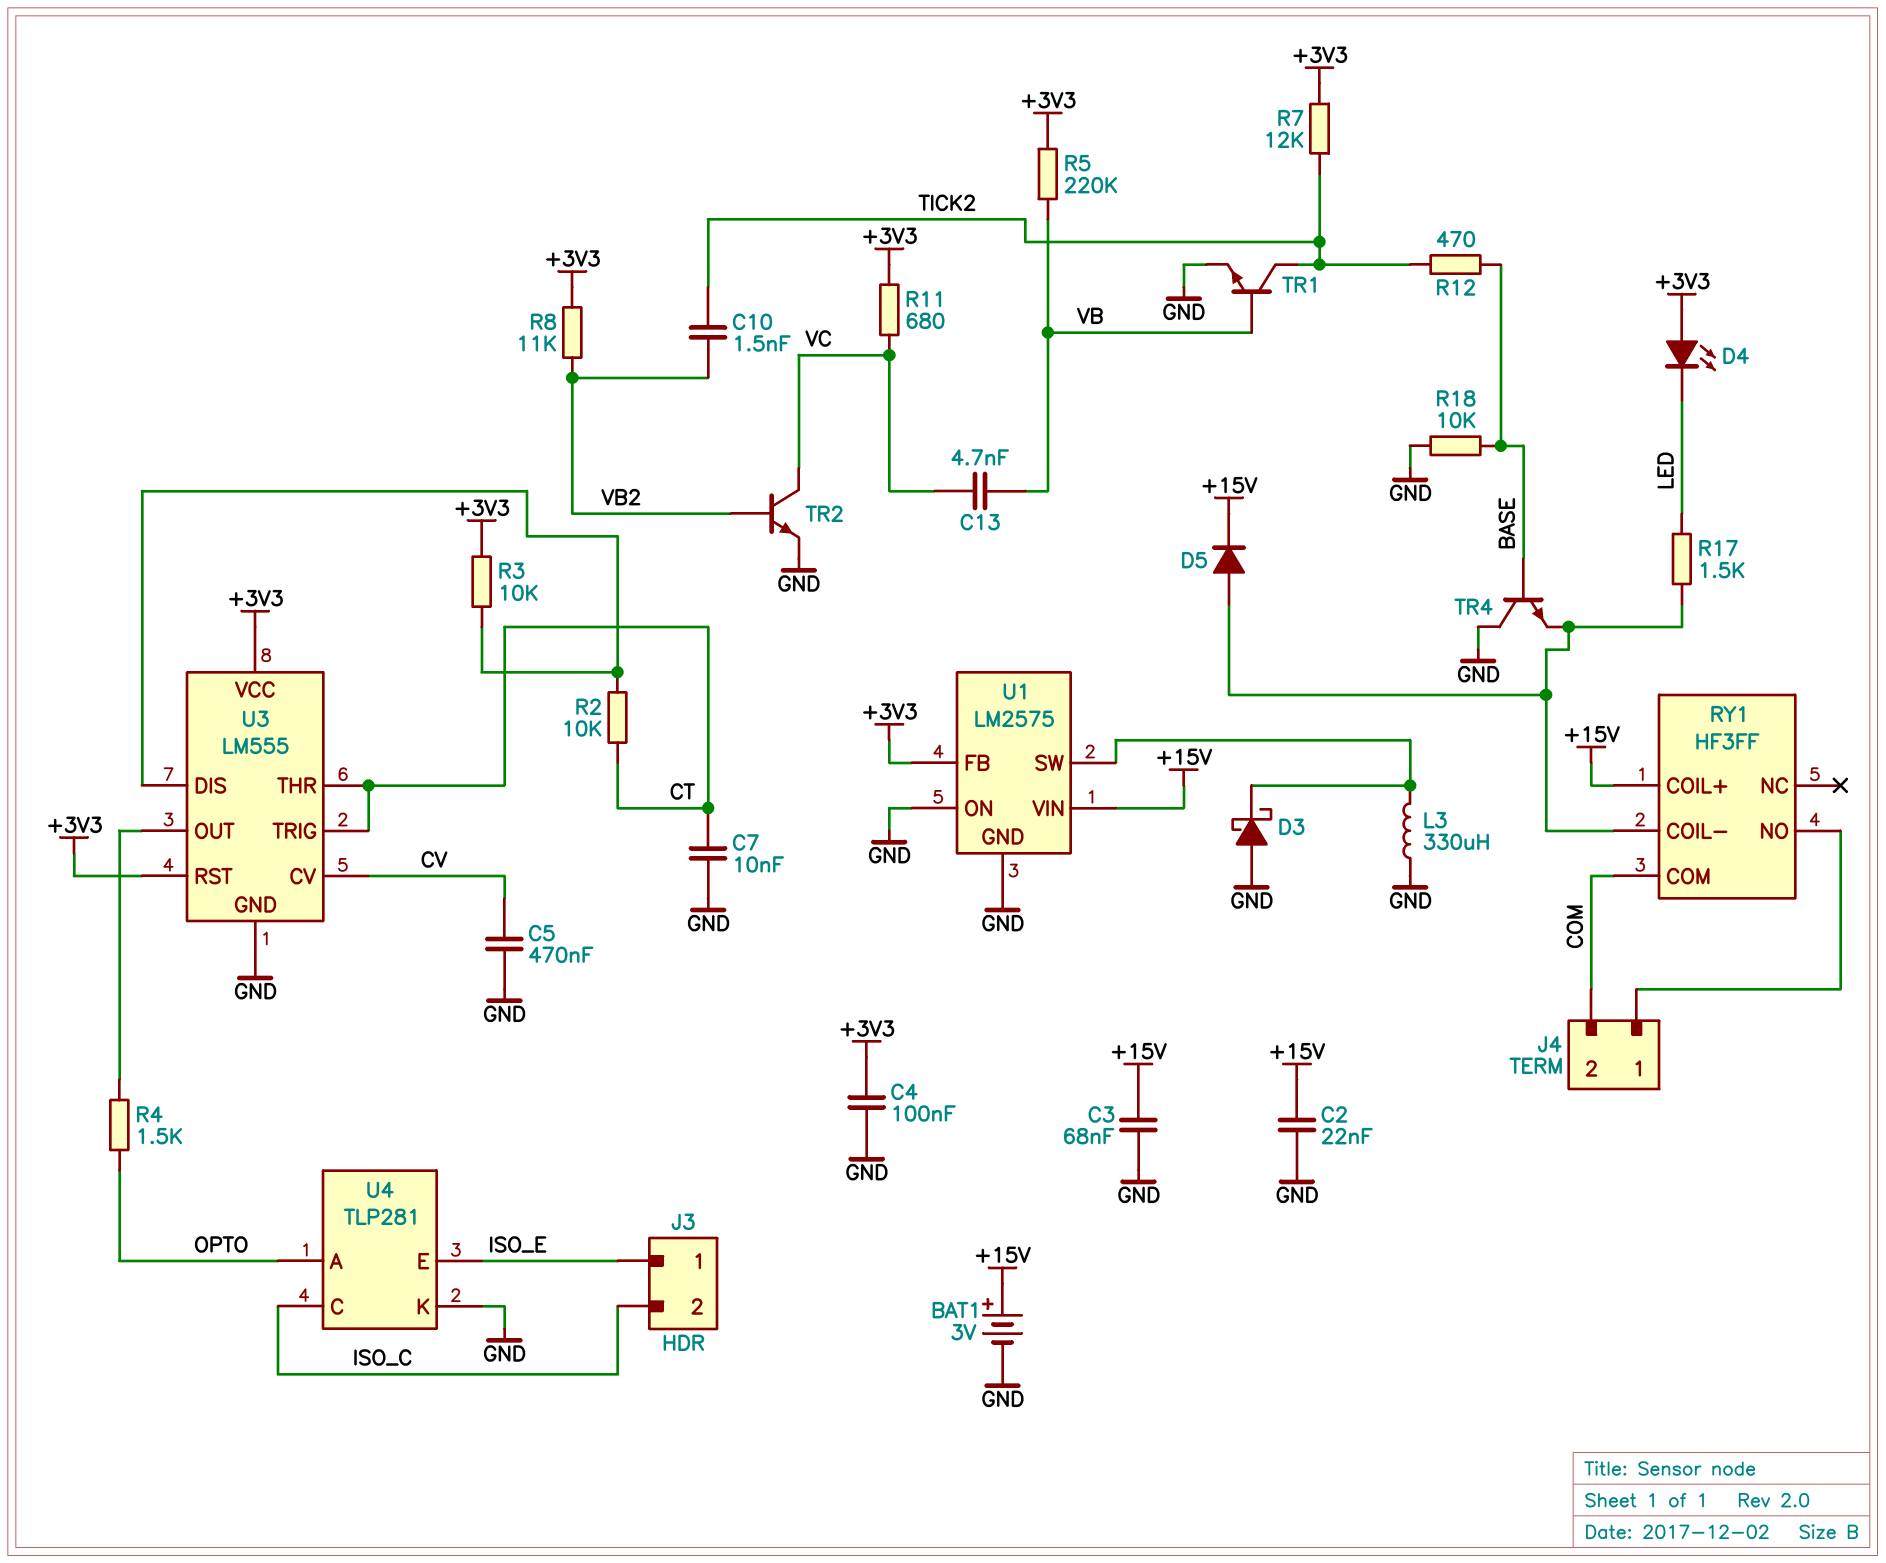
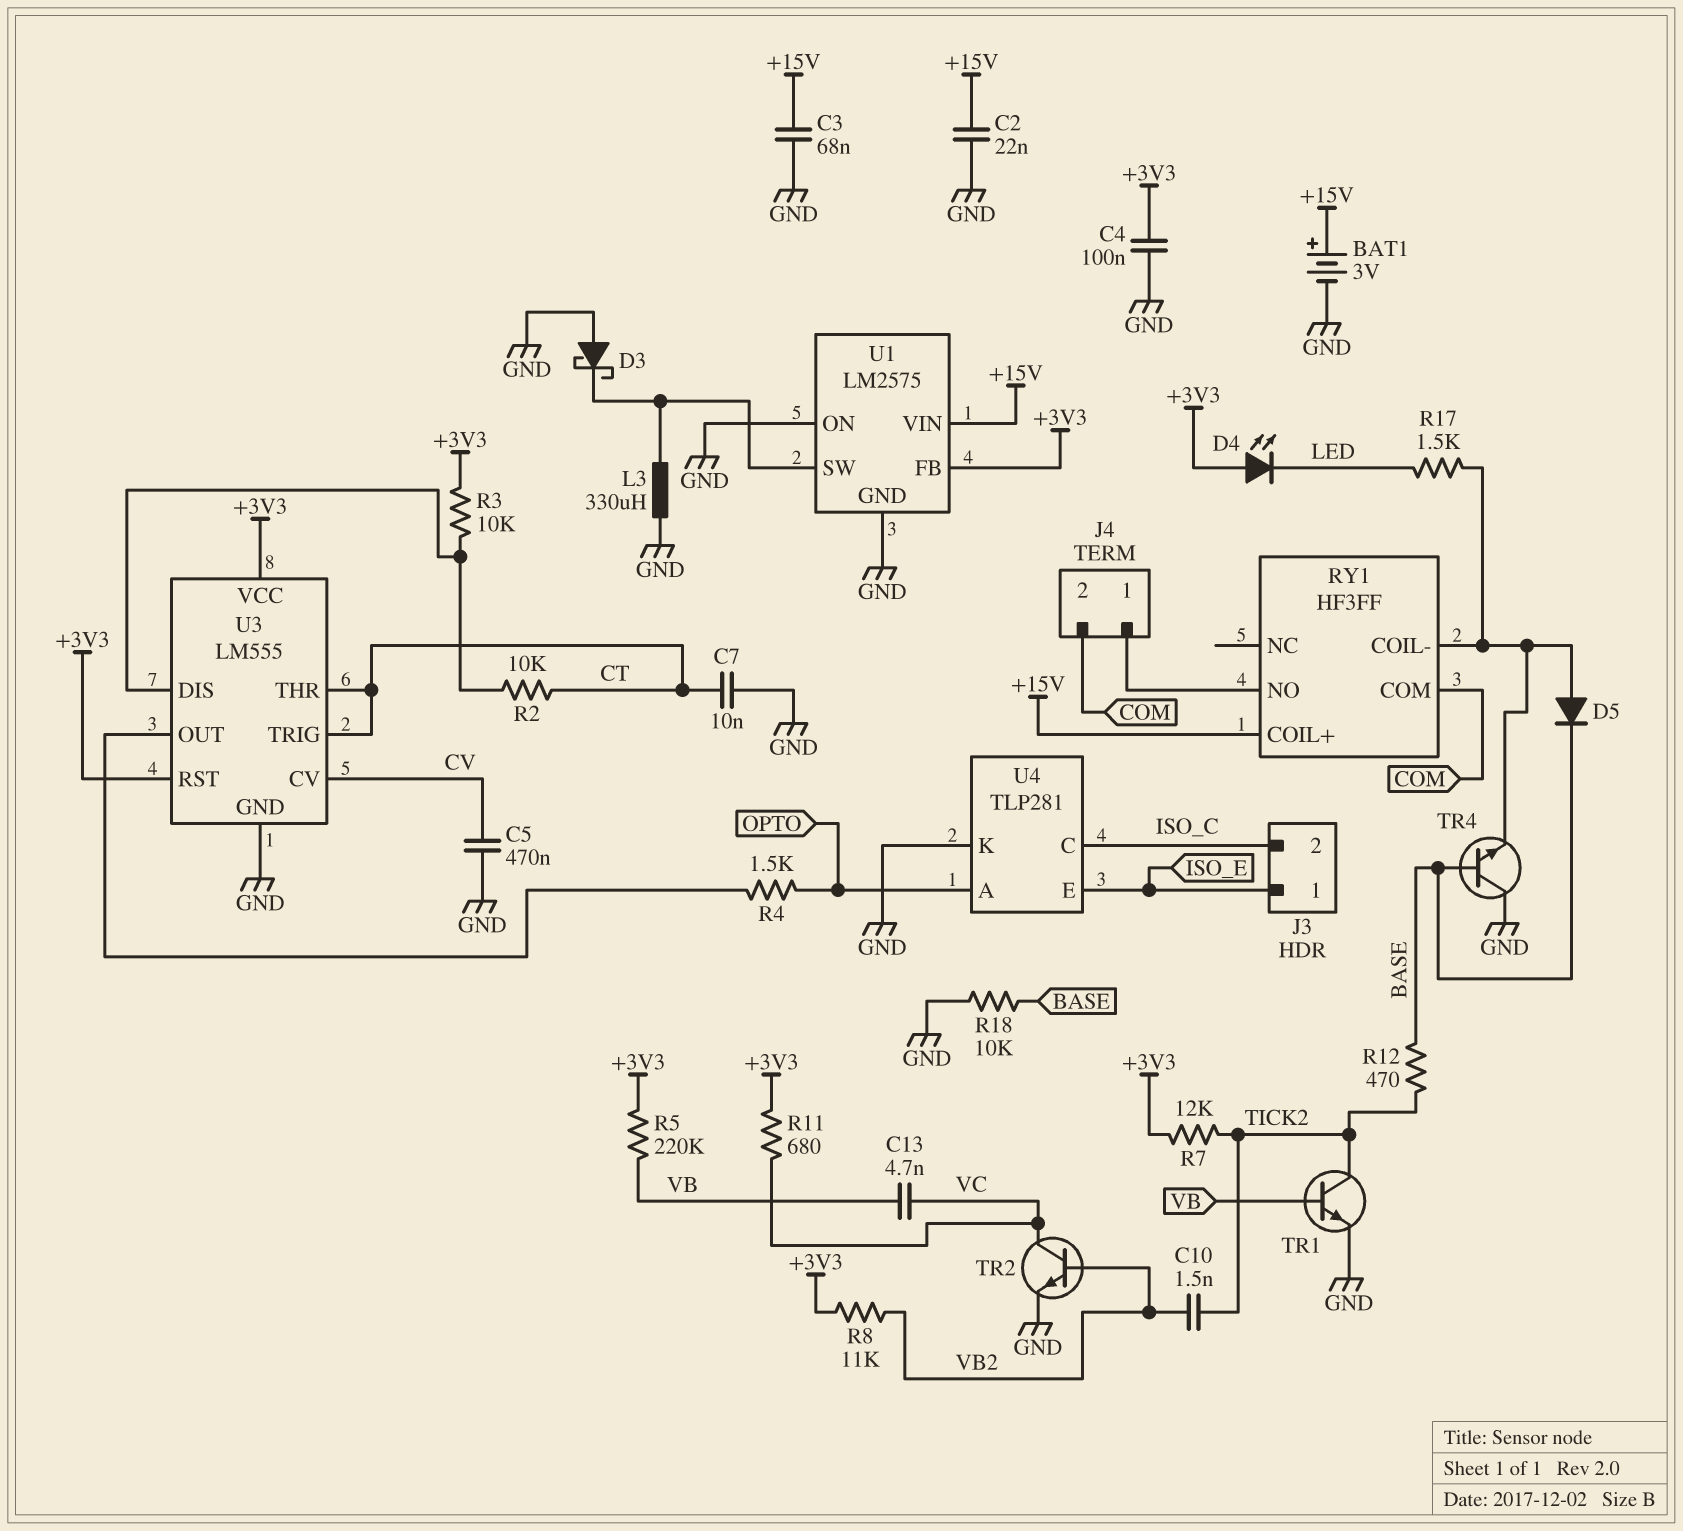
D5: diode (A RY1/COIL-, K +15V) -> diode (A RY1/COIL-, K BASE)

